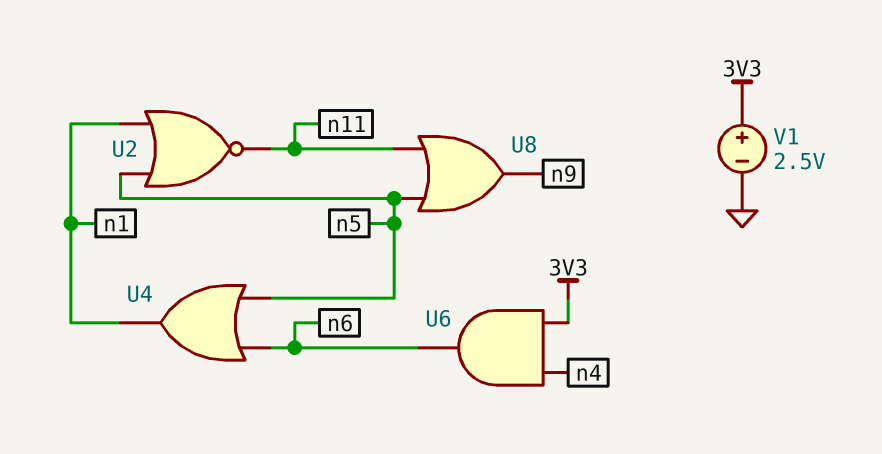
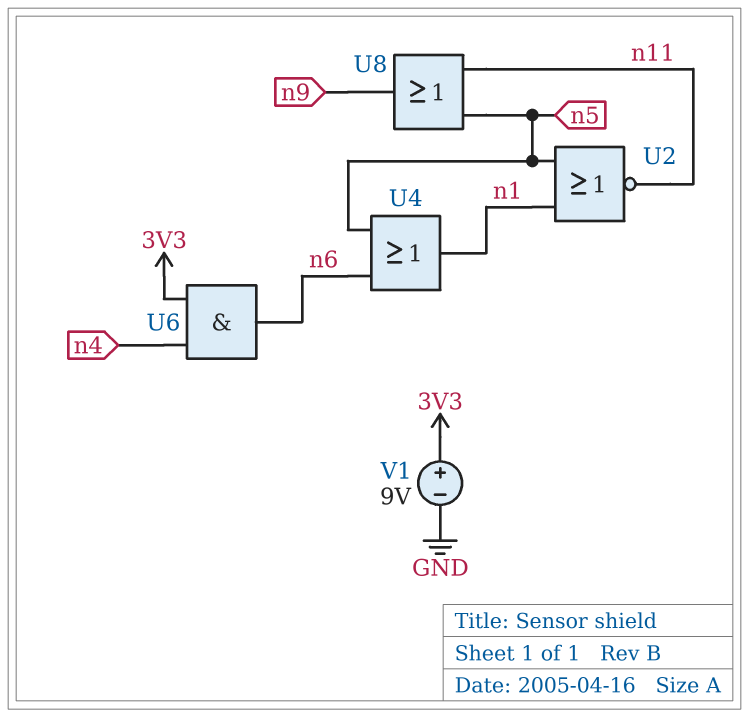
V1: 2.5V (plus 3V3, minus GND) -> 9V (plus 3V3, minus GND)

